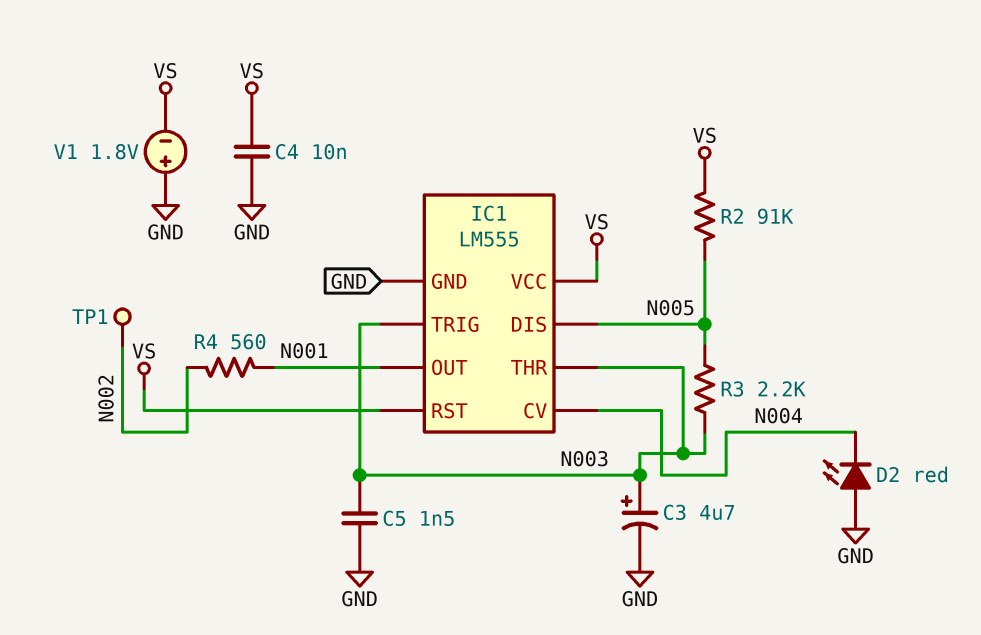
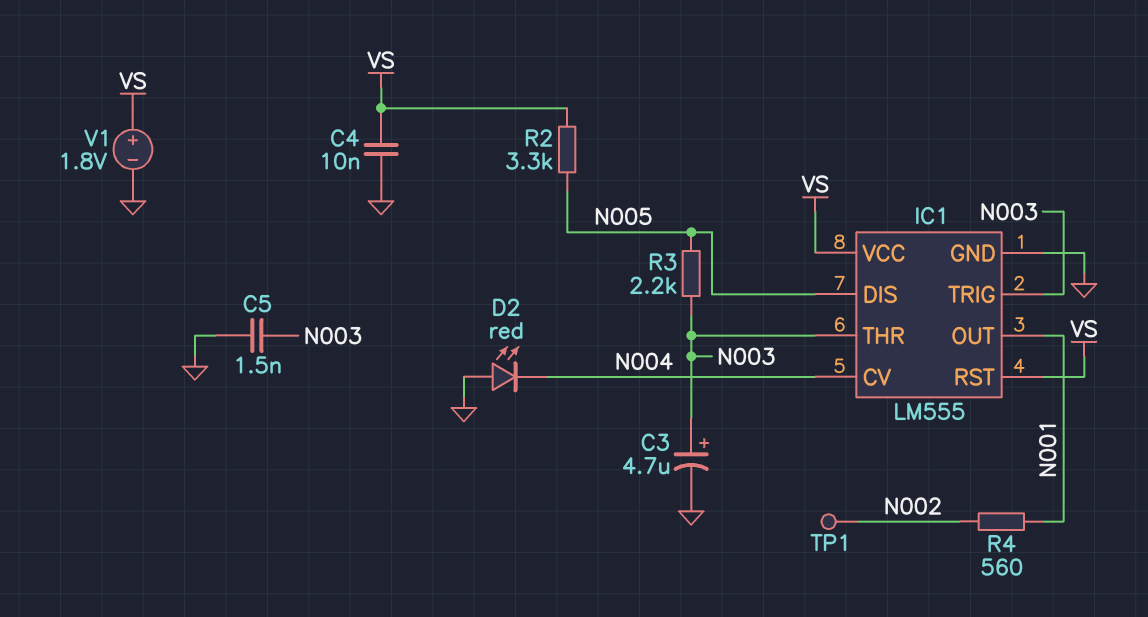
R2: 91k (N005, VS) -> 3.3k (N005, VS)
V1: 1.8V (plus GND, minus VS) -> 1.8V (plus VS, minus GND)

